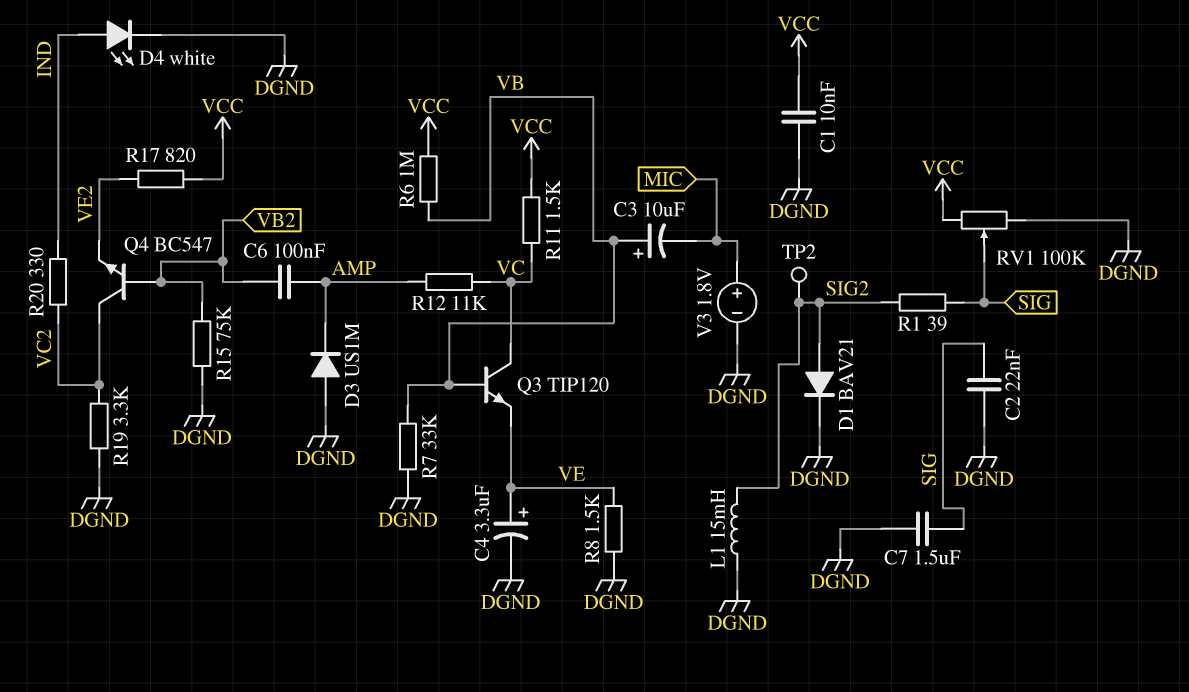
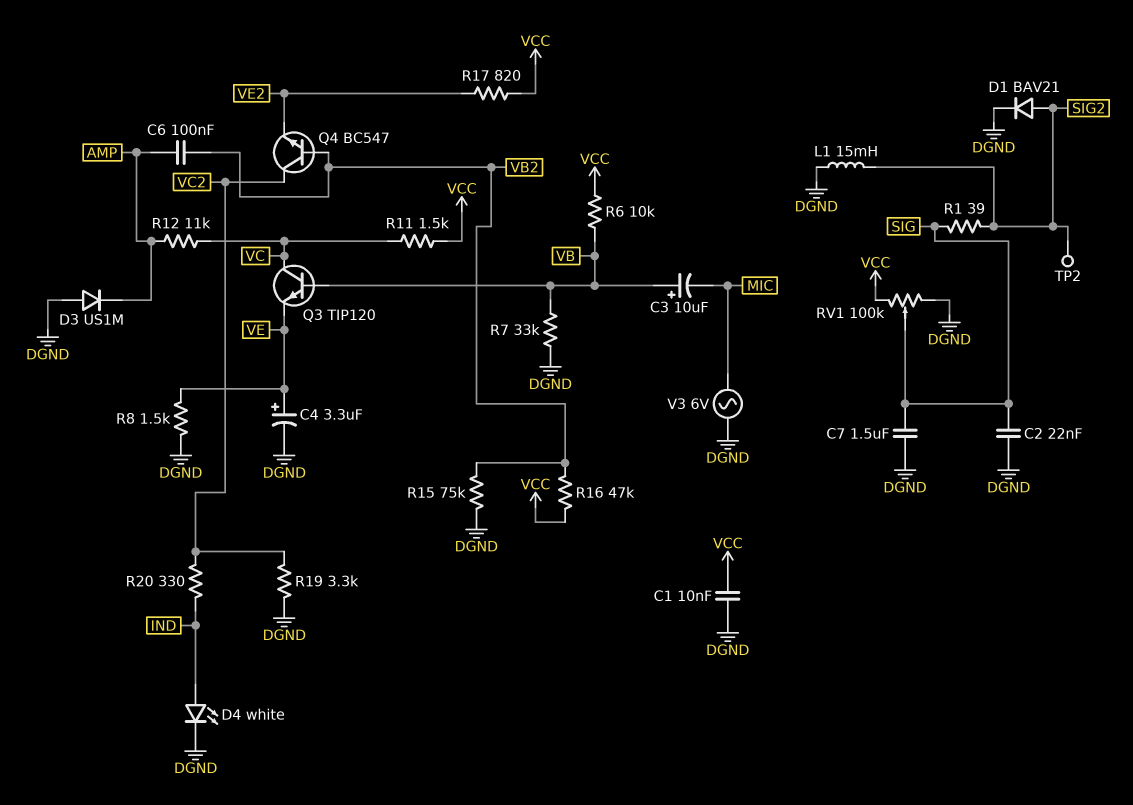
R6: 1M (VB, VCC) -> 10k (VB, VCC)
R16: none -> 47k (VB2, VCC)
V3: 1.8V (plus MIC, minus DGND) -> AC 6V (DGND, MIC)

